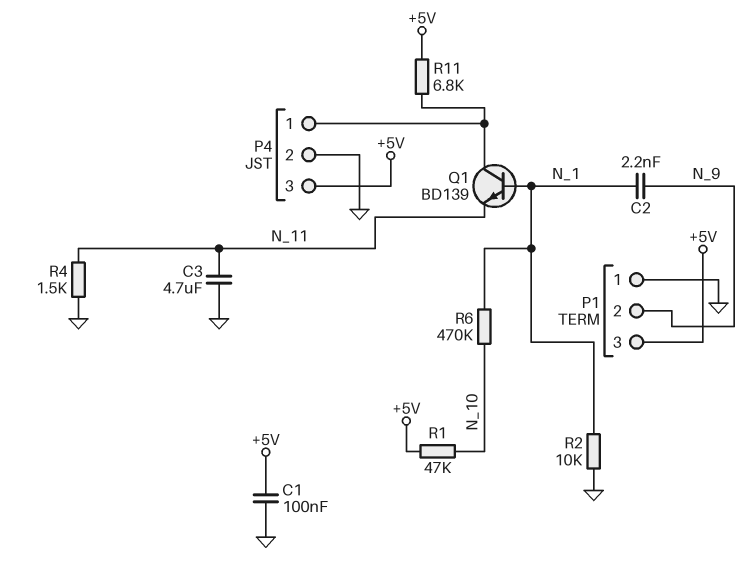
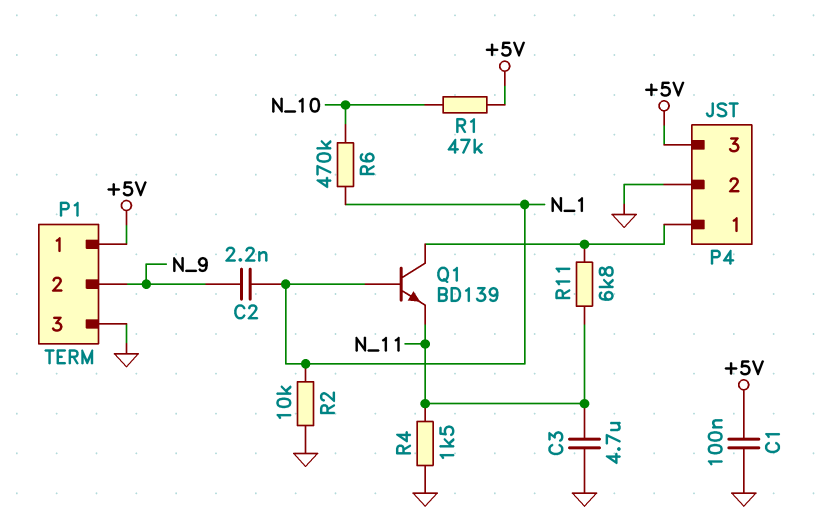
P1 pin 1: GND -> +5V
P1 pin 3: +5V -> GND
R11: 6.8k (+5V, P4/1) -> 6.8k (N_11, P4/1)

